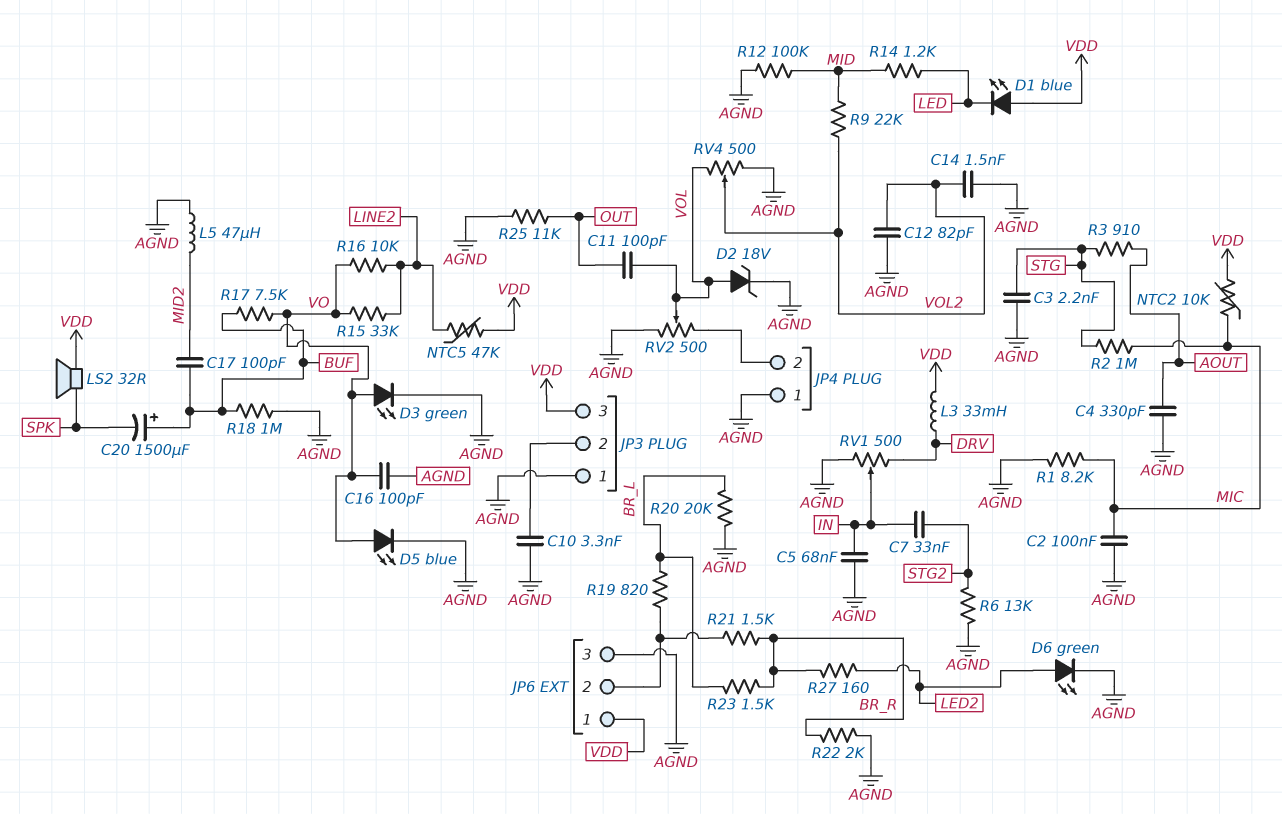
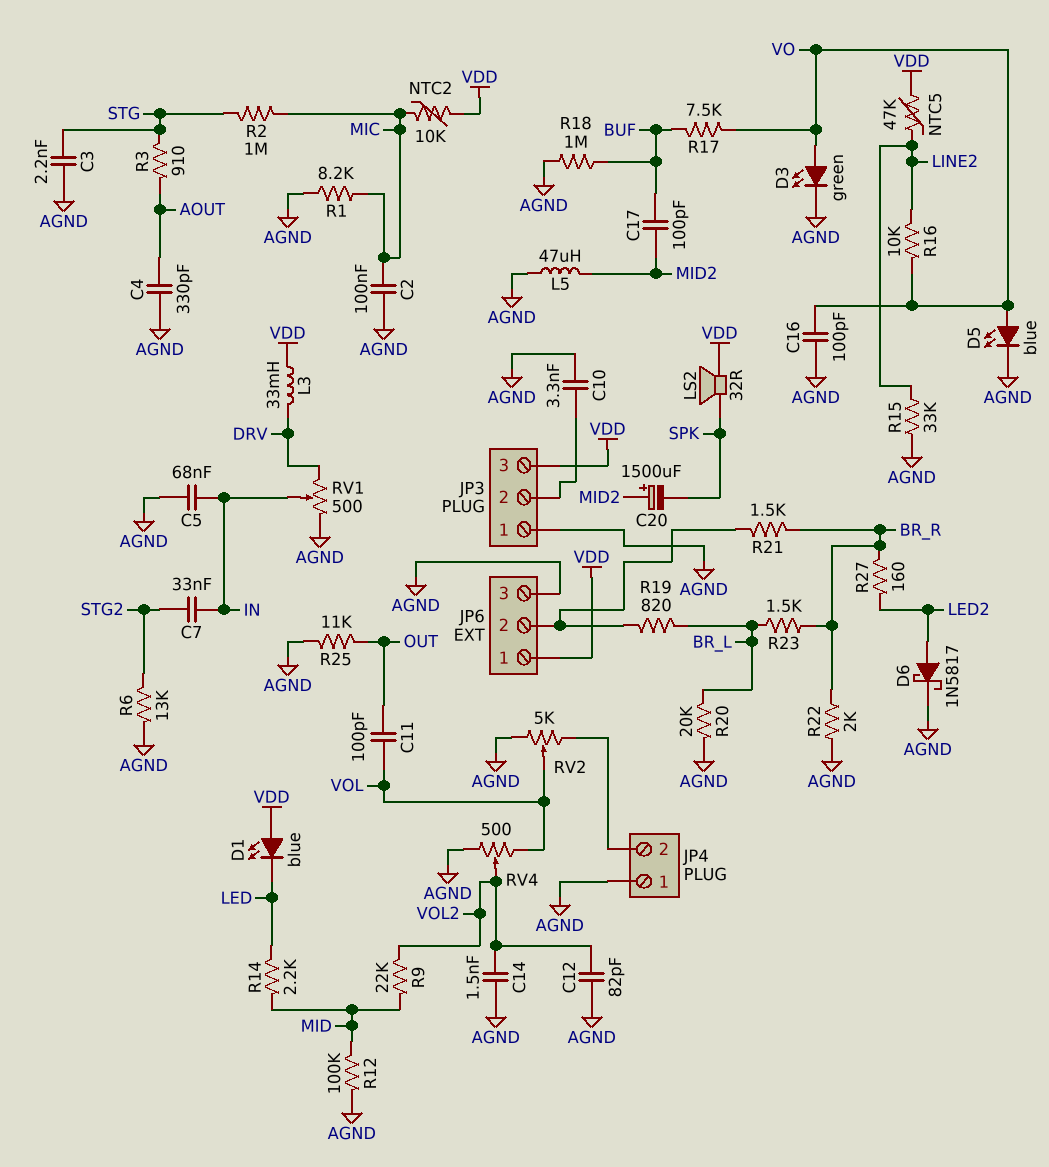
C20: 1500uF (plus BUF, minus SPK) -> 1500uF (plus MID2, minus SPK)
D2: zener 18V (A VOL, K AGND) -> none
D6: LED green (A LED2, K AGND) -> schottky 1N5817 (A LED2, K AGND)
R14: 1.2k (LED, MID) -> 2.2k (LED, MID)
R15: 33k (LINE2, VO) -> 33k (AGND, LINE2)
RV2: 500 (AGND, JP4/2, wiper VOL) -> 5k (AGND, JP4/2, wiper VOL)

